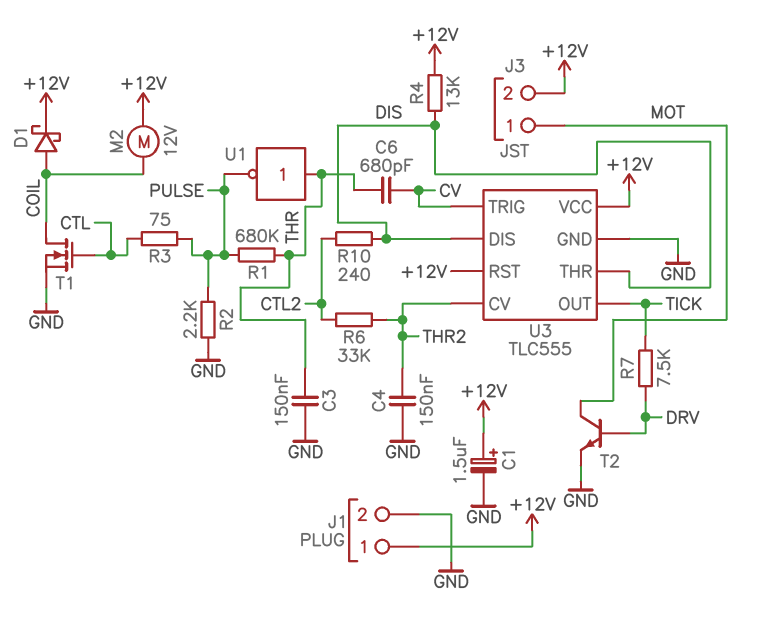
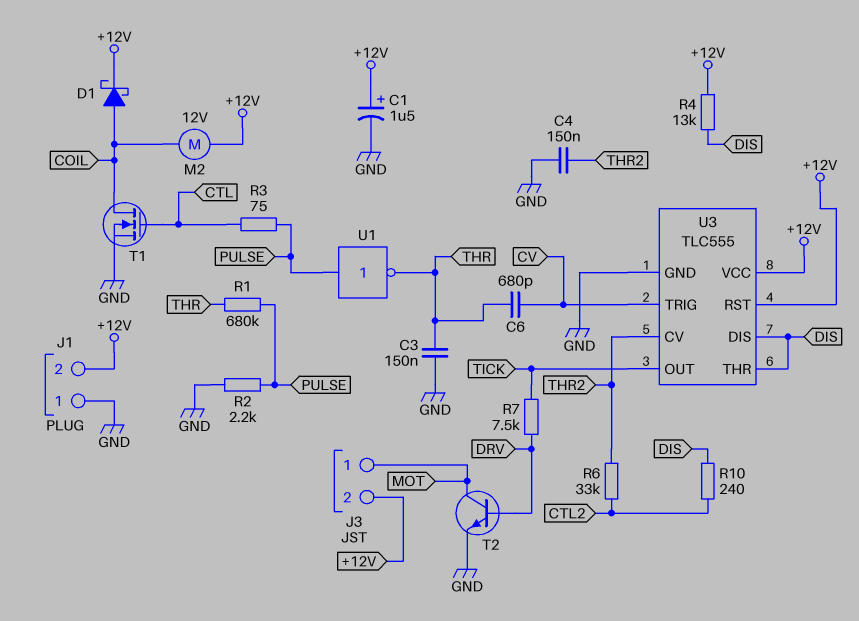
J1 pin 1: +12V -> GND
J1 pin 2: GND -> +12V
U1: NOT (in THR, out PULSE) -> NOT (in PULSE, out THR)

